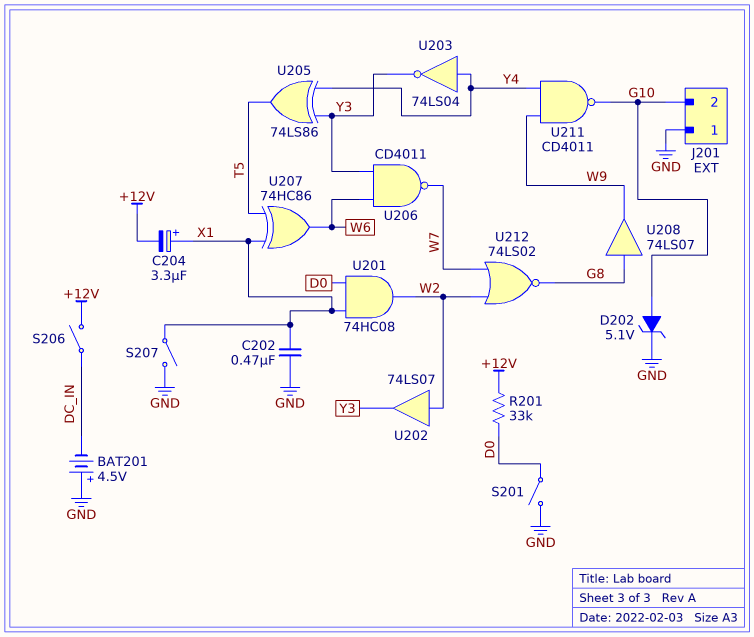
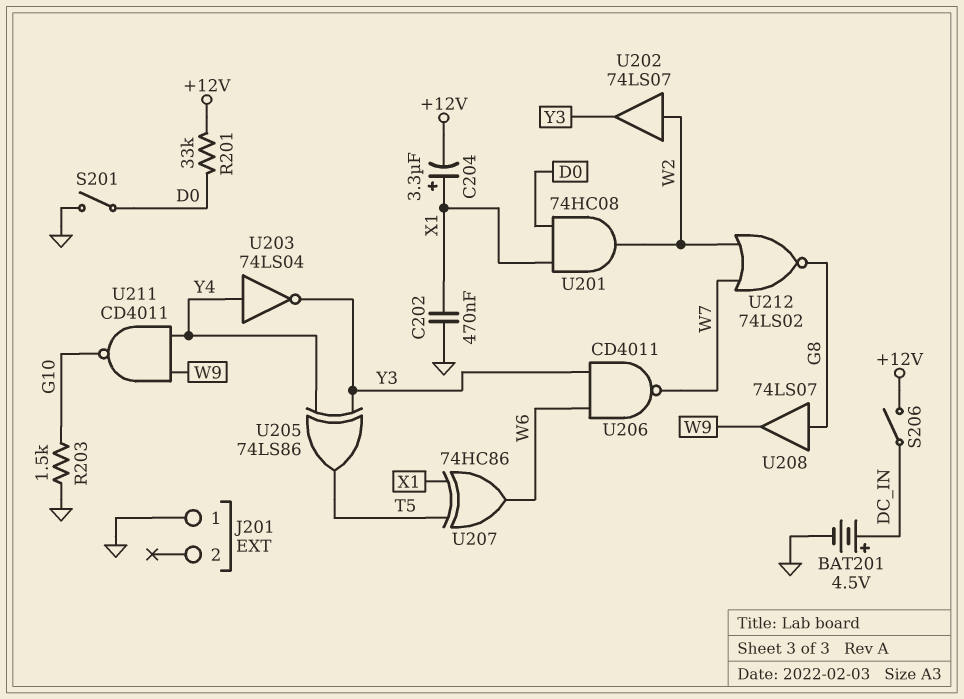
BAT201: 4.5V (plus GND, minus DC_IN) -> 4.5V (plus DC_IN, minus GND)
D202: zener 5.1V (A G10, K GND) -> none
J201 pin 2: G10 -> none
R203: none -> 1.5k (G10, GND)
S207: switch (GND, X1) -> none

